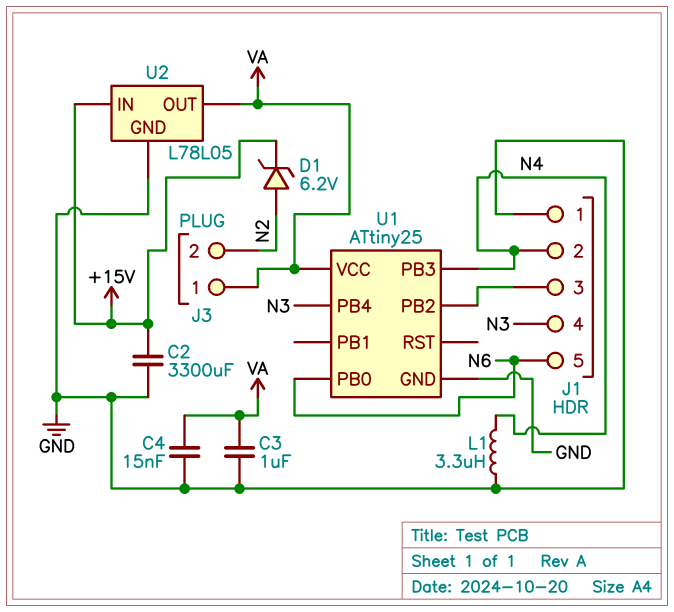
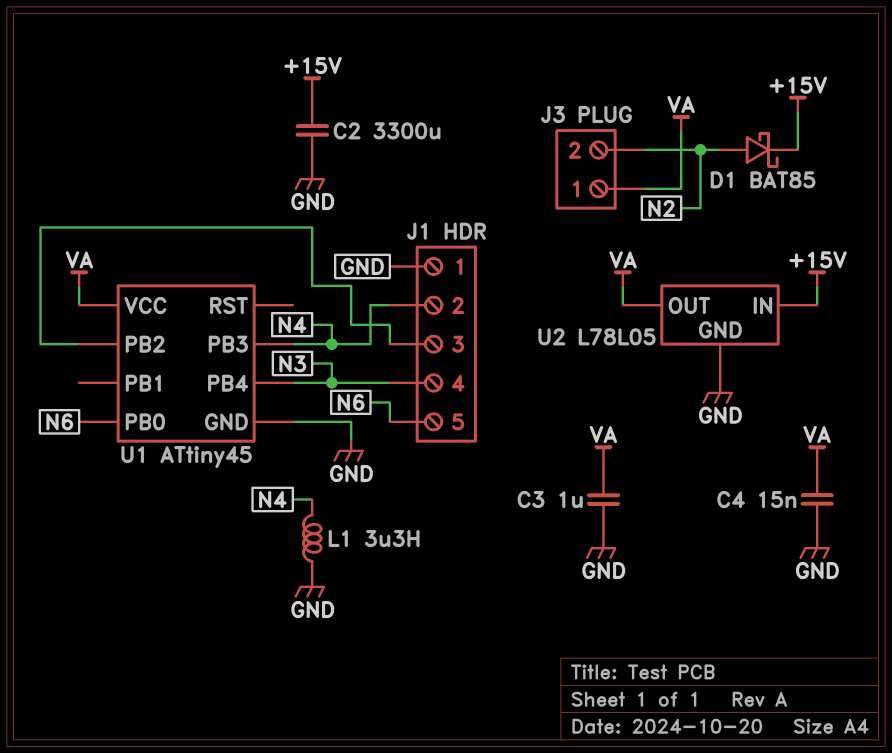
D1: zener 6.2V (A N2, K +15V) -> schottky BAT85 (A N2, K +15V)
U1: ATtiny25 -> ATtiny45

